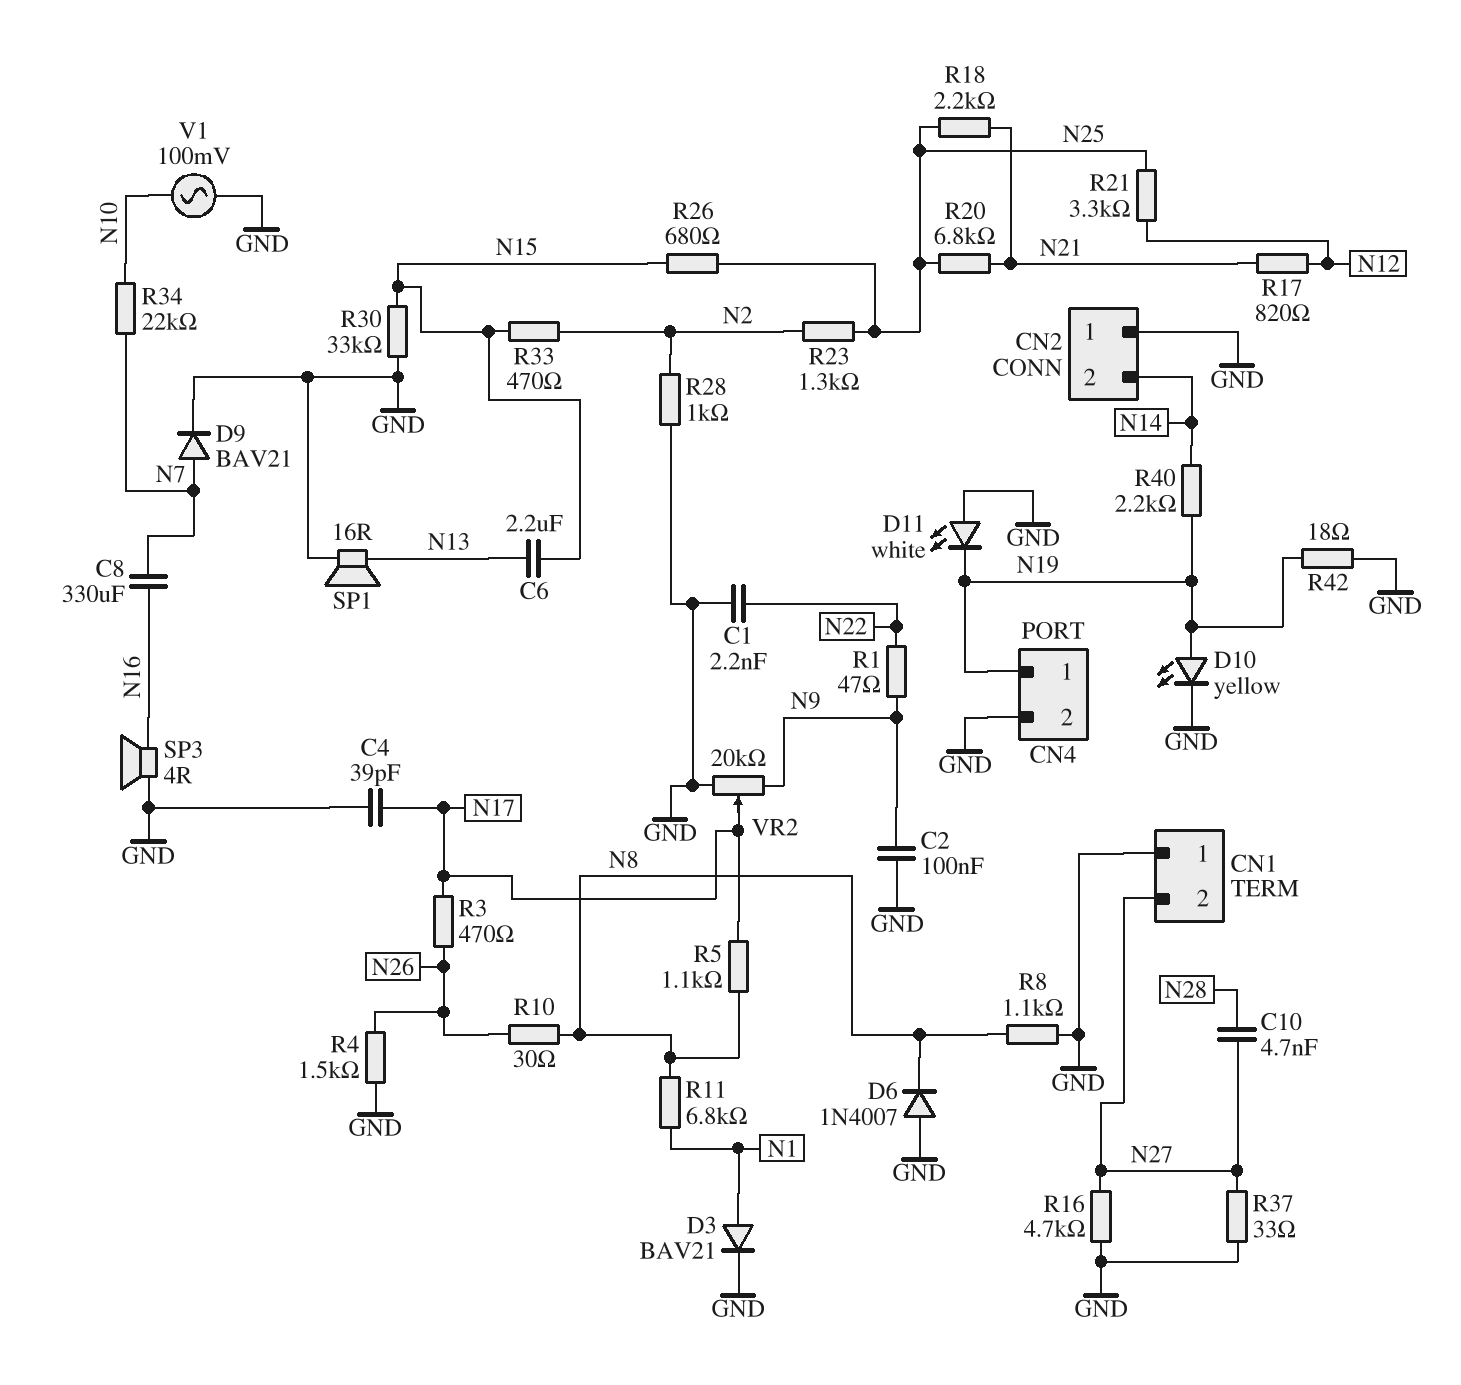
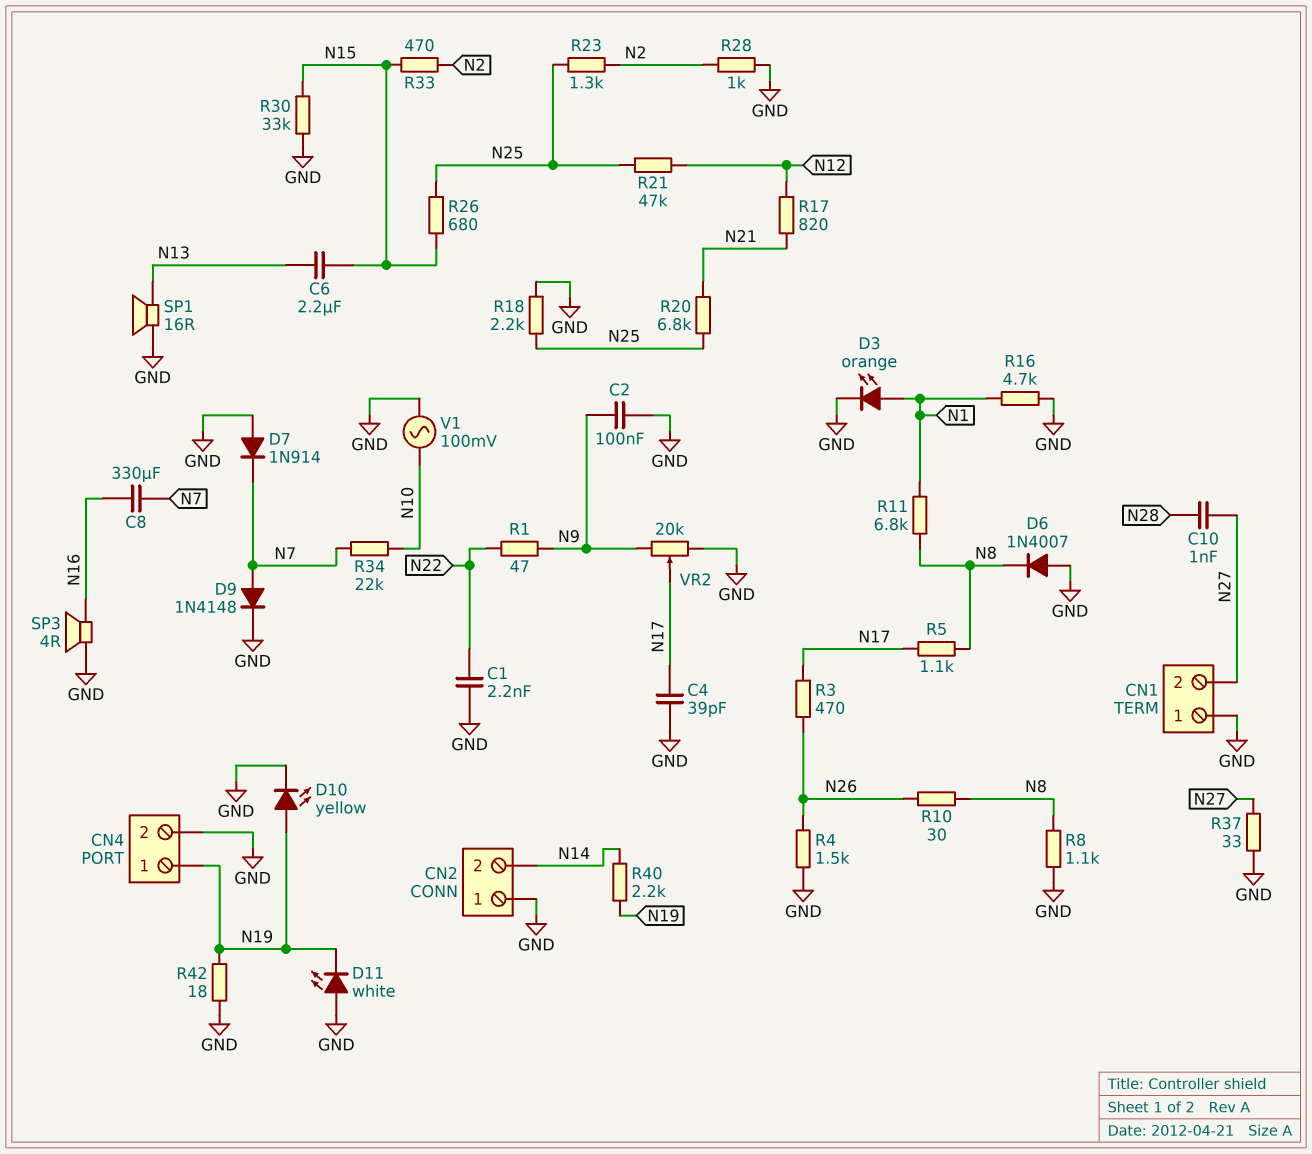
C10: 4.7nF (N27, N28) -> 1nF (N27, N28)
D3: diode BAV21 (A N1, K GND) -> LED orange (A N1, K GND)
D7: none -> diode 1N914 (A GND, K N7)
D9: diode BAV21 (A N7, K GND) -> diode 1N4148 (A N7, K GND)
R16: 4.7k (GND, N27) -> 4.7k (GND, N1)
R18: 2.2k (N21, N25) -> 2.2k (GND, N25)
R21: 3.3k (N12, N25) -> 47k (N12, N25)

